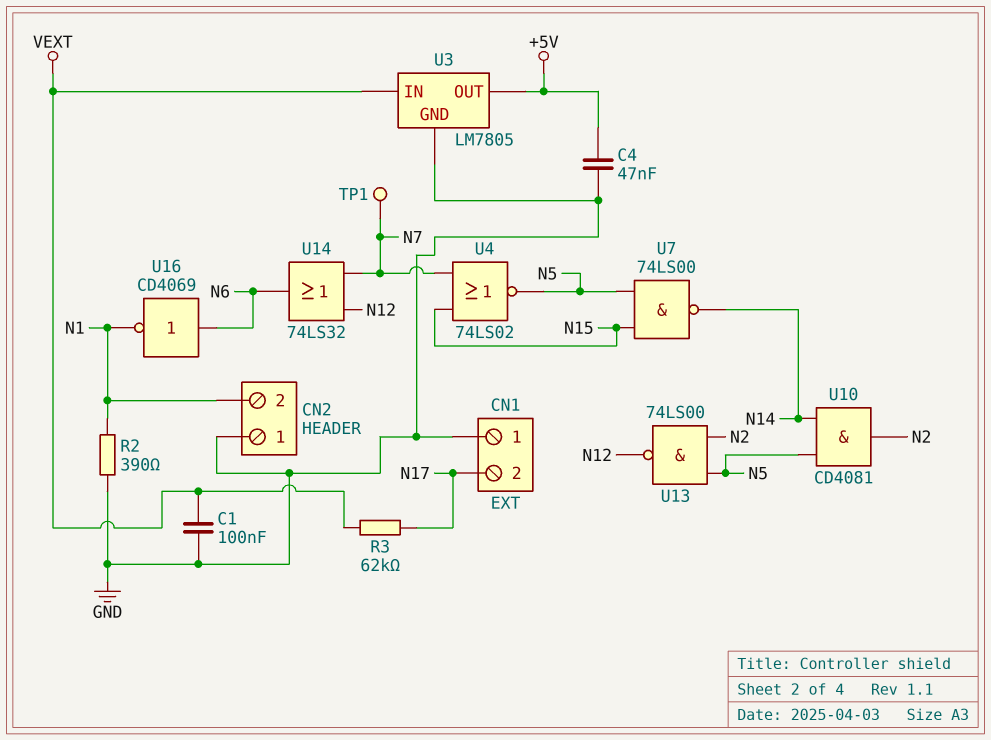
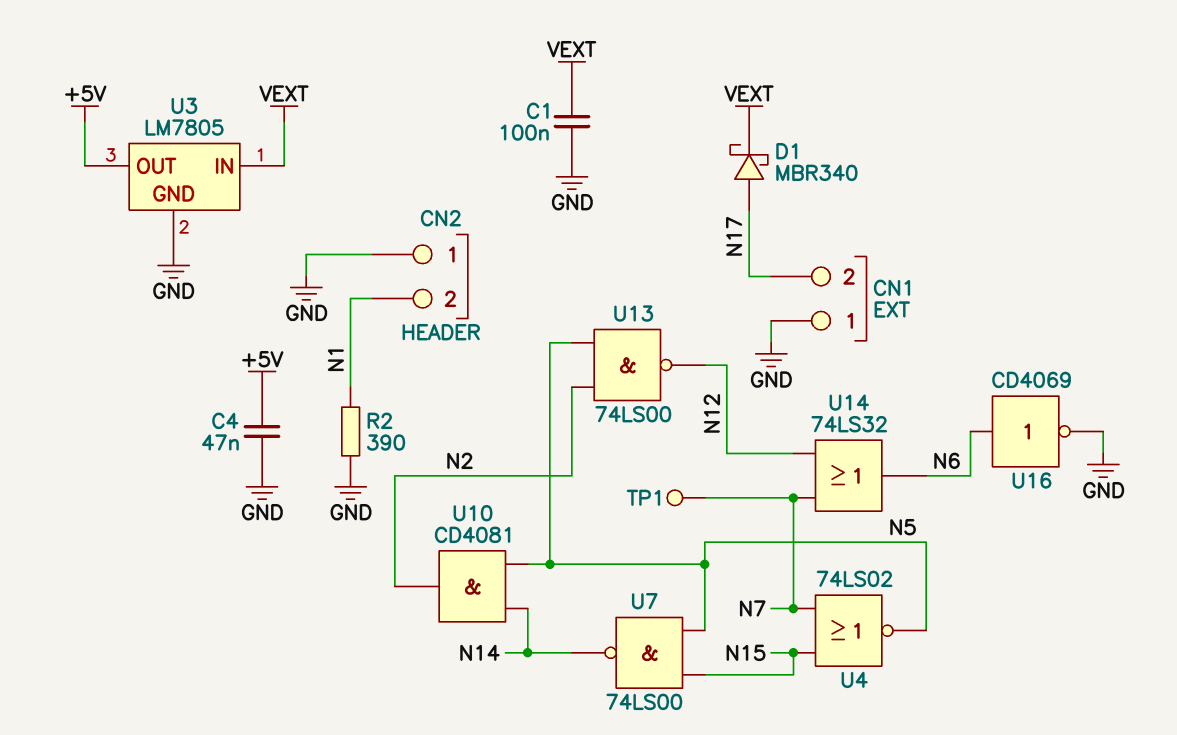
D1: none -> schottky MBR340 (A N17, K VEXT)
R3: 62k (N17, VEXT) -> none
U16: NOT CD4069 (in N6, out N1) -> NOT CD4069 (in N6, out GND)

